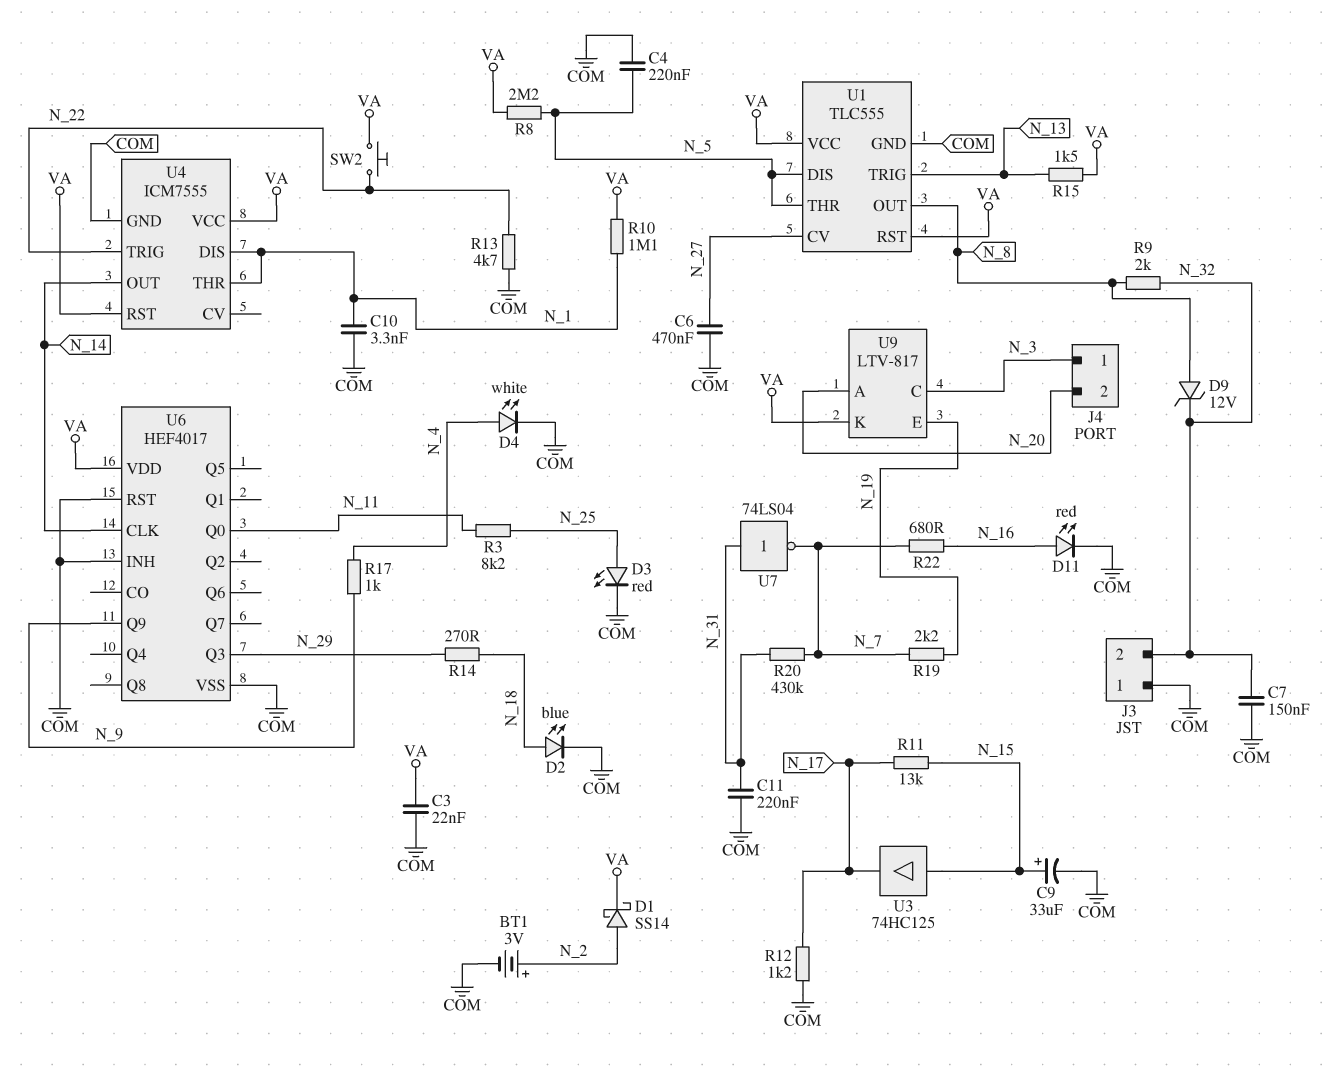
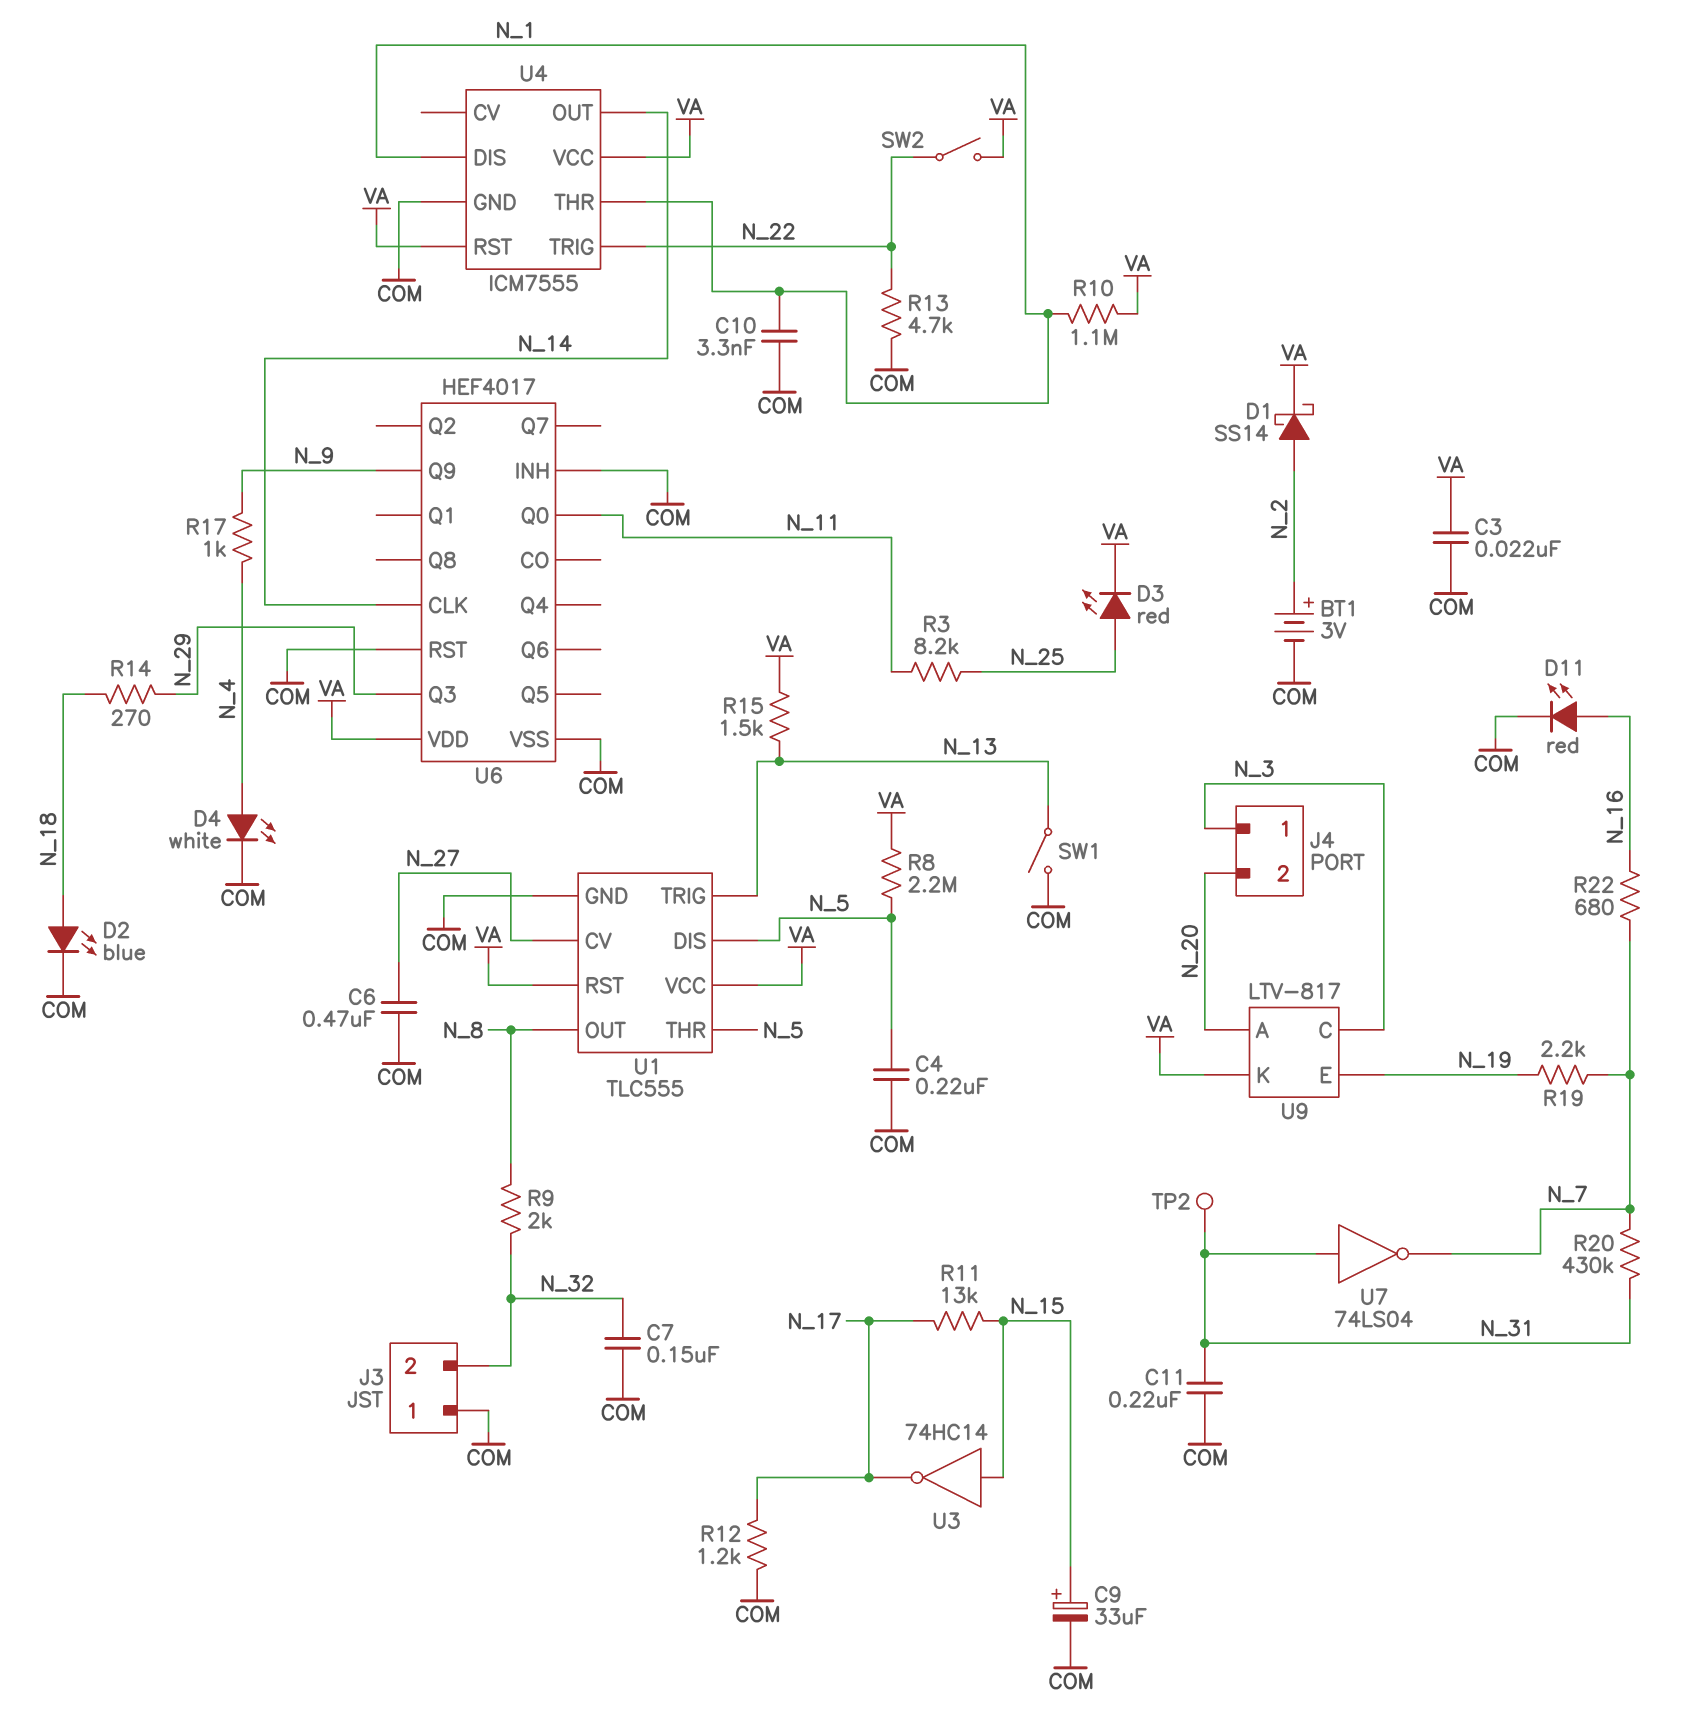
D3: LED red (A N_25, K COM) -> LED red (A N_25, K VA)
D9: zener 12V (A N_8, K N_32) -> none
SW1: none -> switch (COM, N_13)
SW2: button (N_22, VA) -> switch (N_22, VA)
TP2: none -> test point (N_31)
U3: buffer 74HC125 (in N_15, out N_17) -> NOT 74HC14 (in N_15, out N_17)

